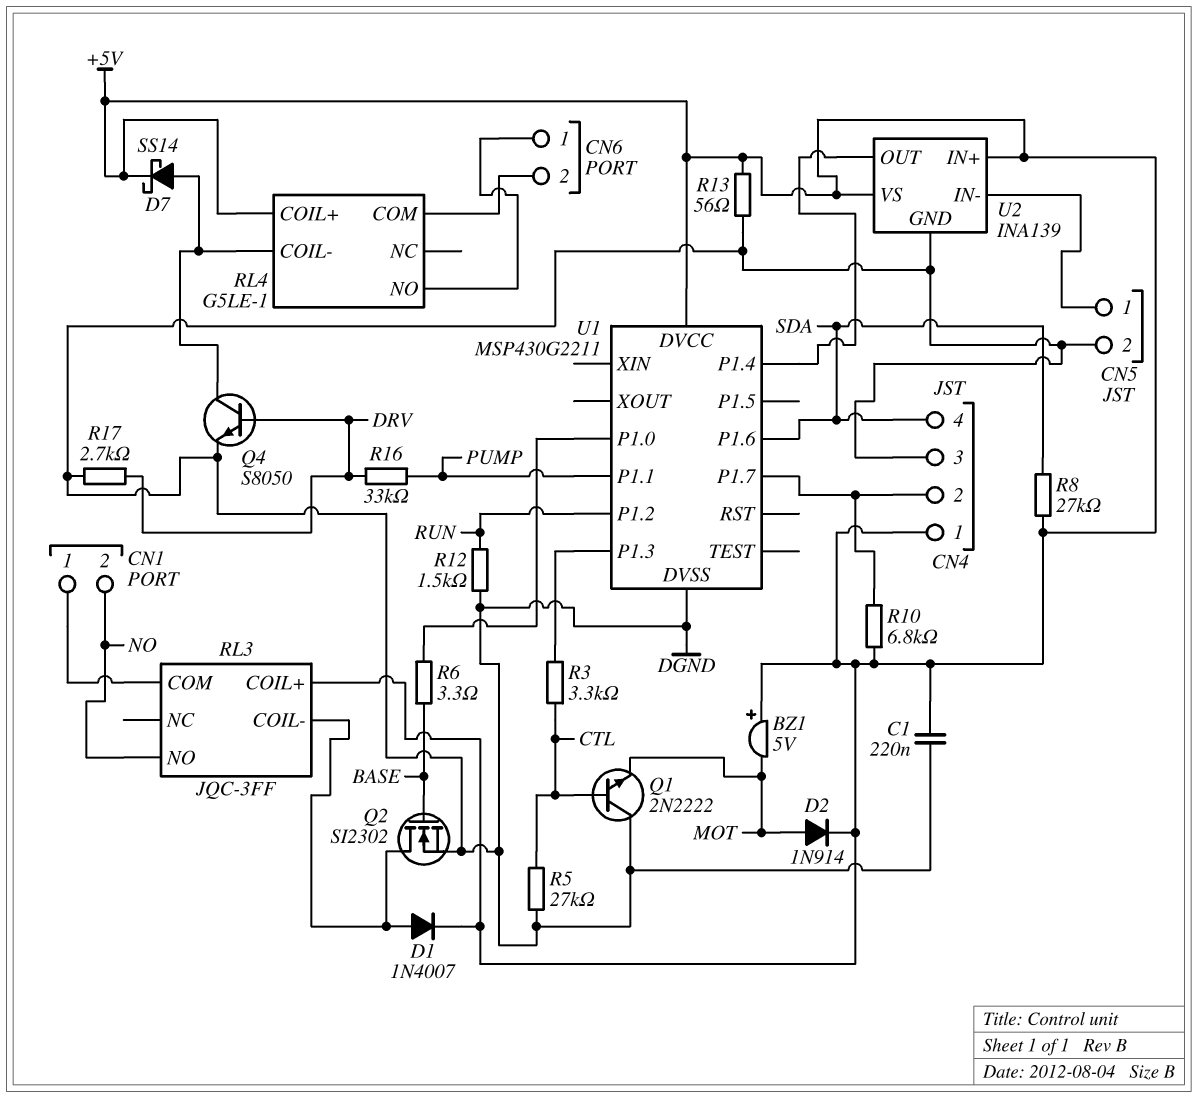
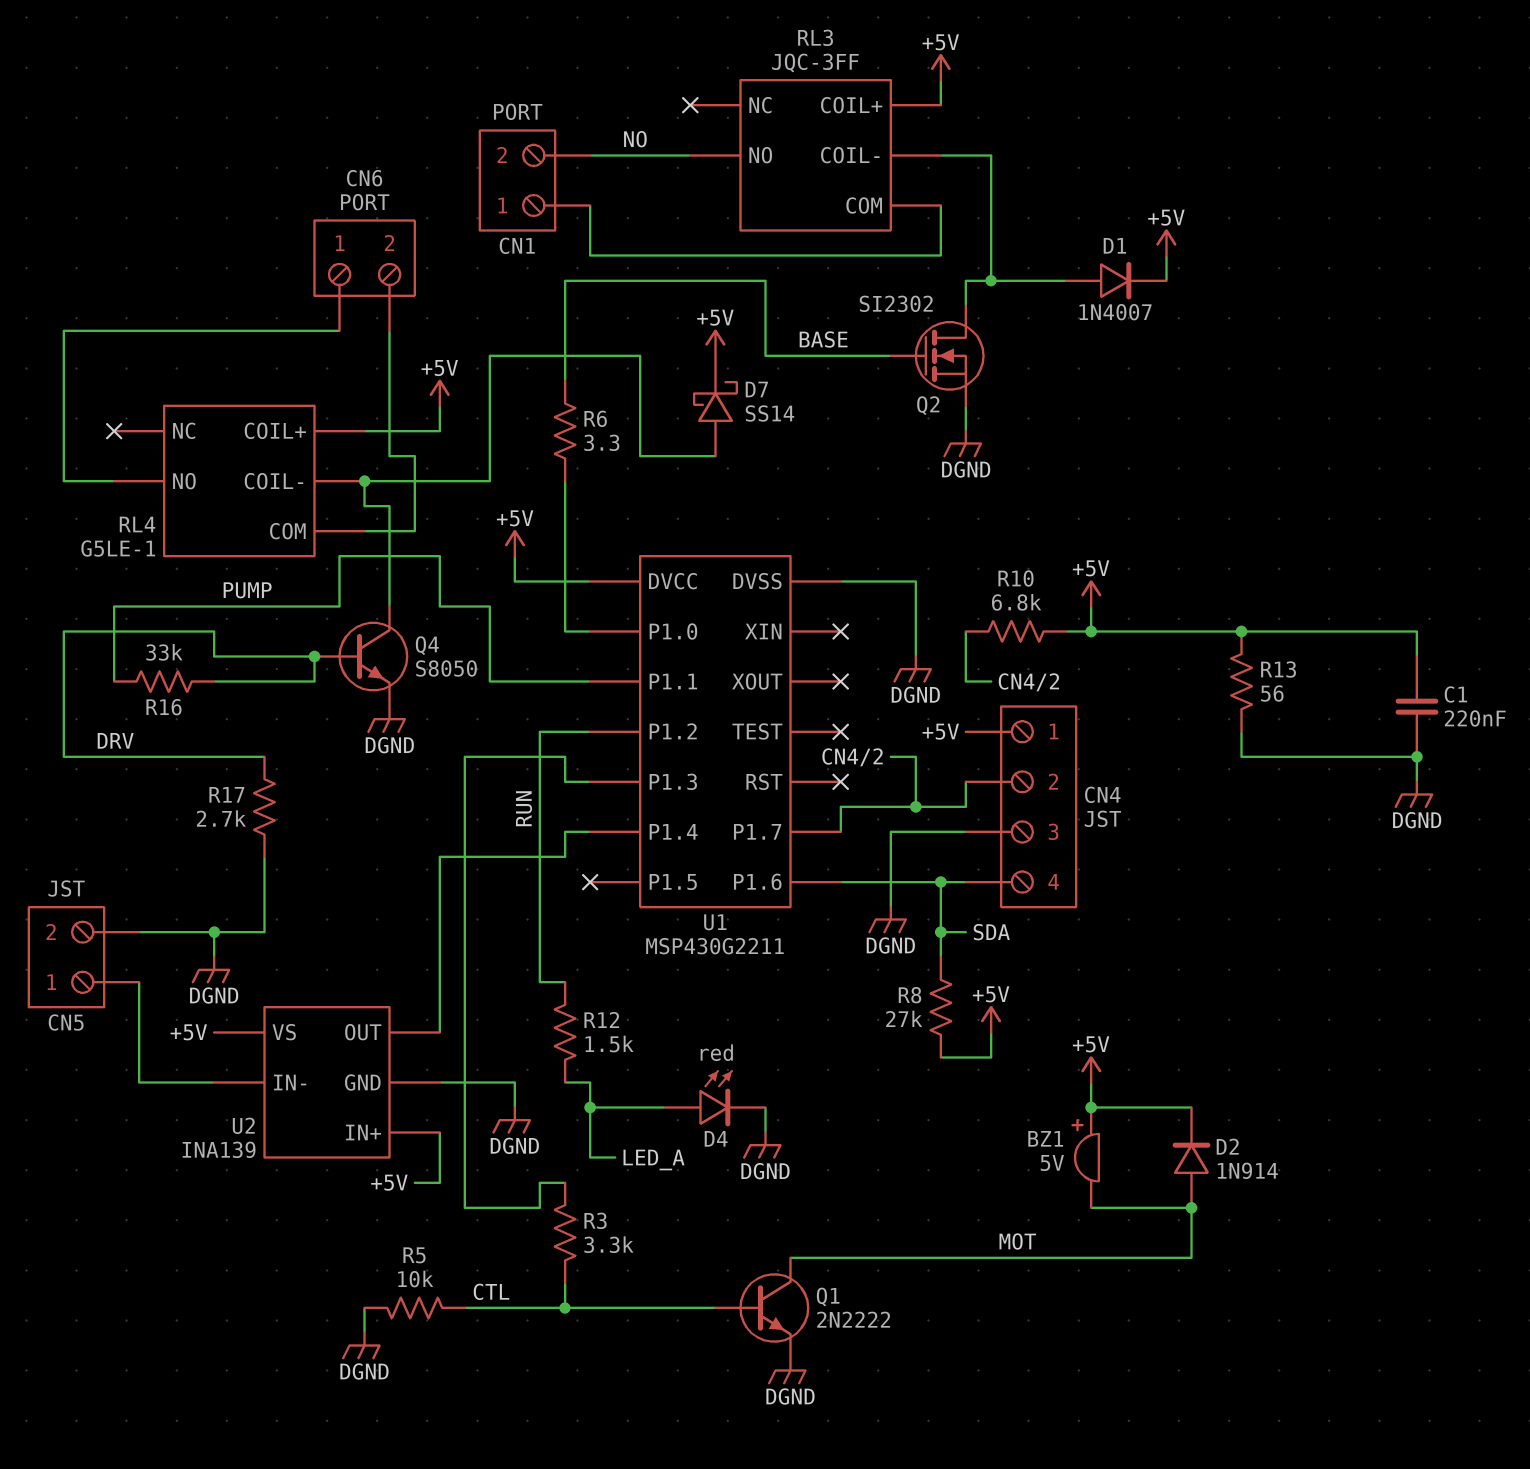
D4: none -> LED red (A LED_A, K DGND)
Q1: NPN 2N2222 (B CTL, C DGND, E MOT) -> NPN 2N2222 (B CTL, C MOT, E DGND)
R5: 27k (CTL, DGND) -> 10k (CTL, DGND)
R12: 1.5k (DGND, RUN) -> 1.5k (LED_A, RUN)

